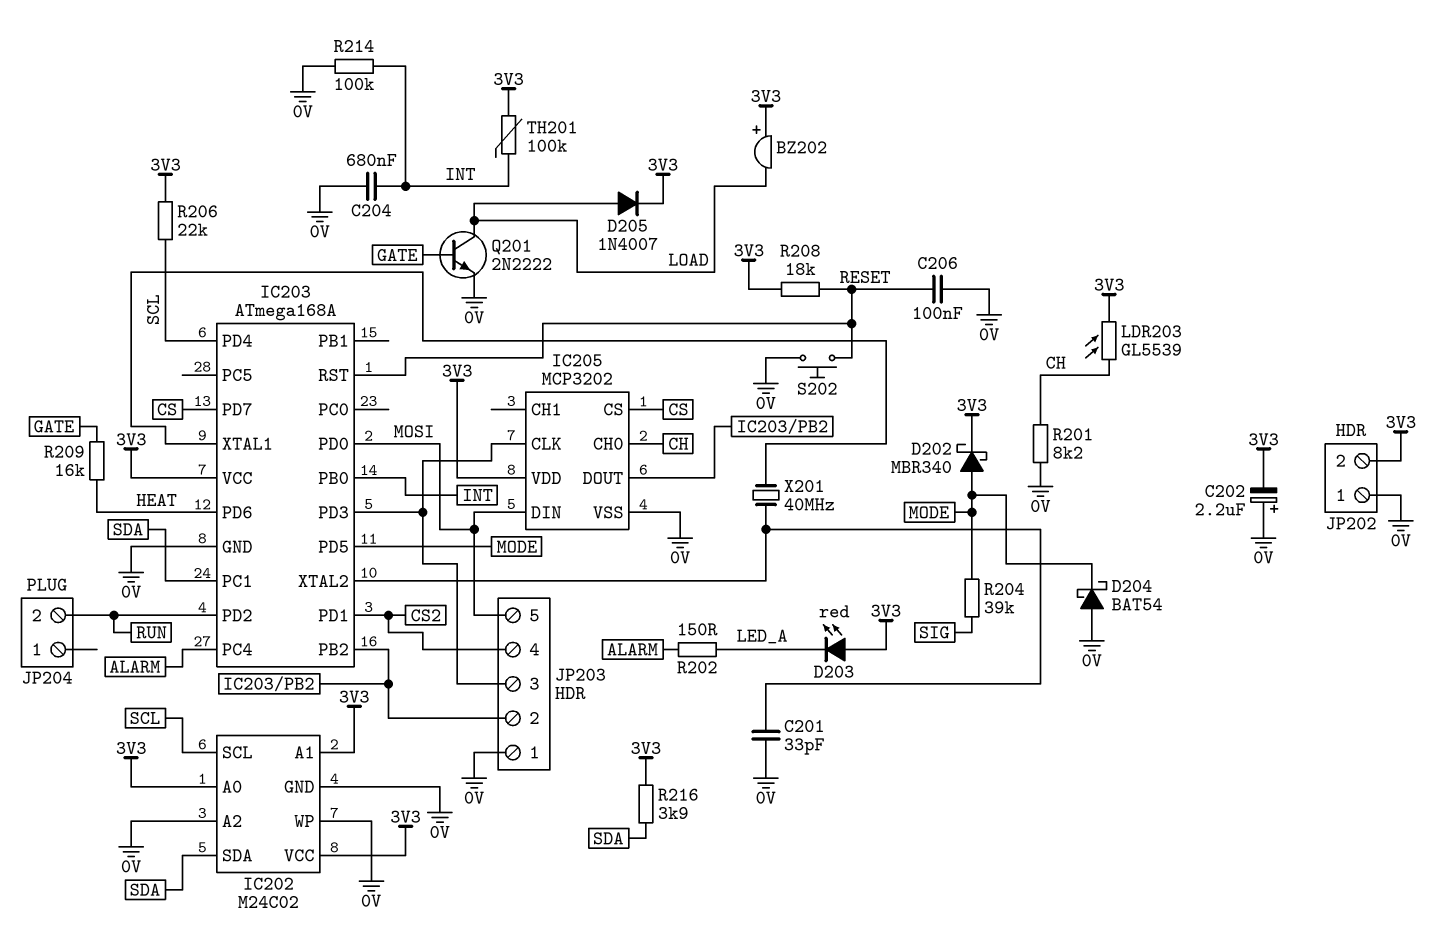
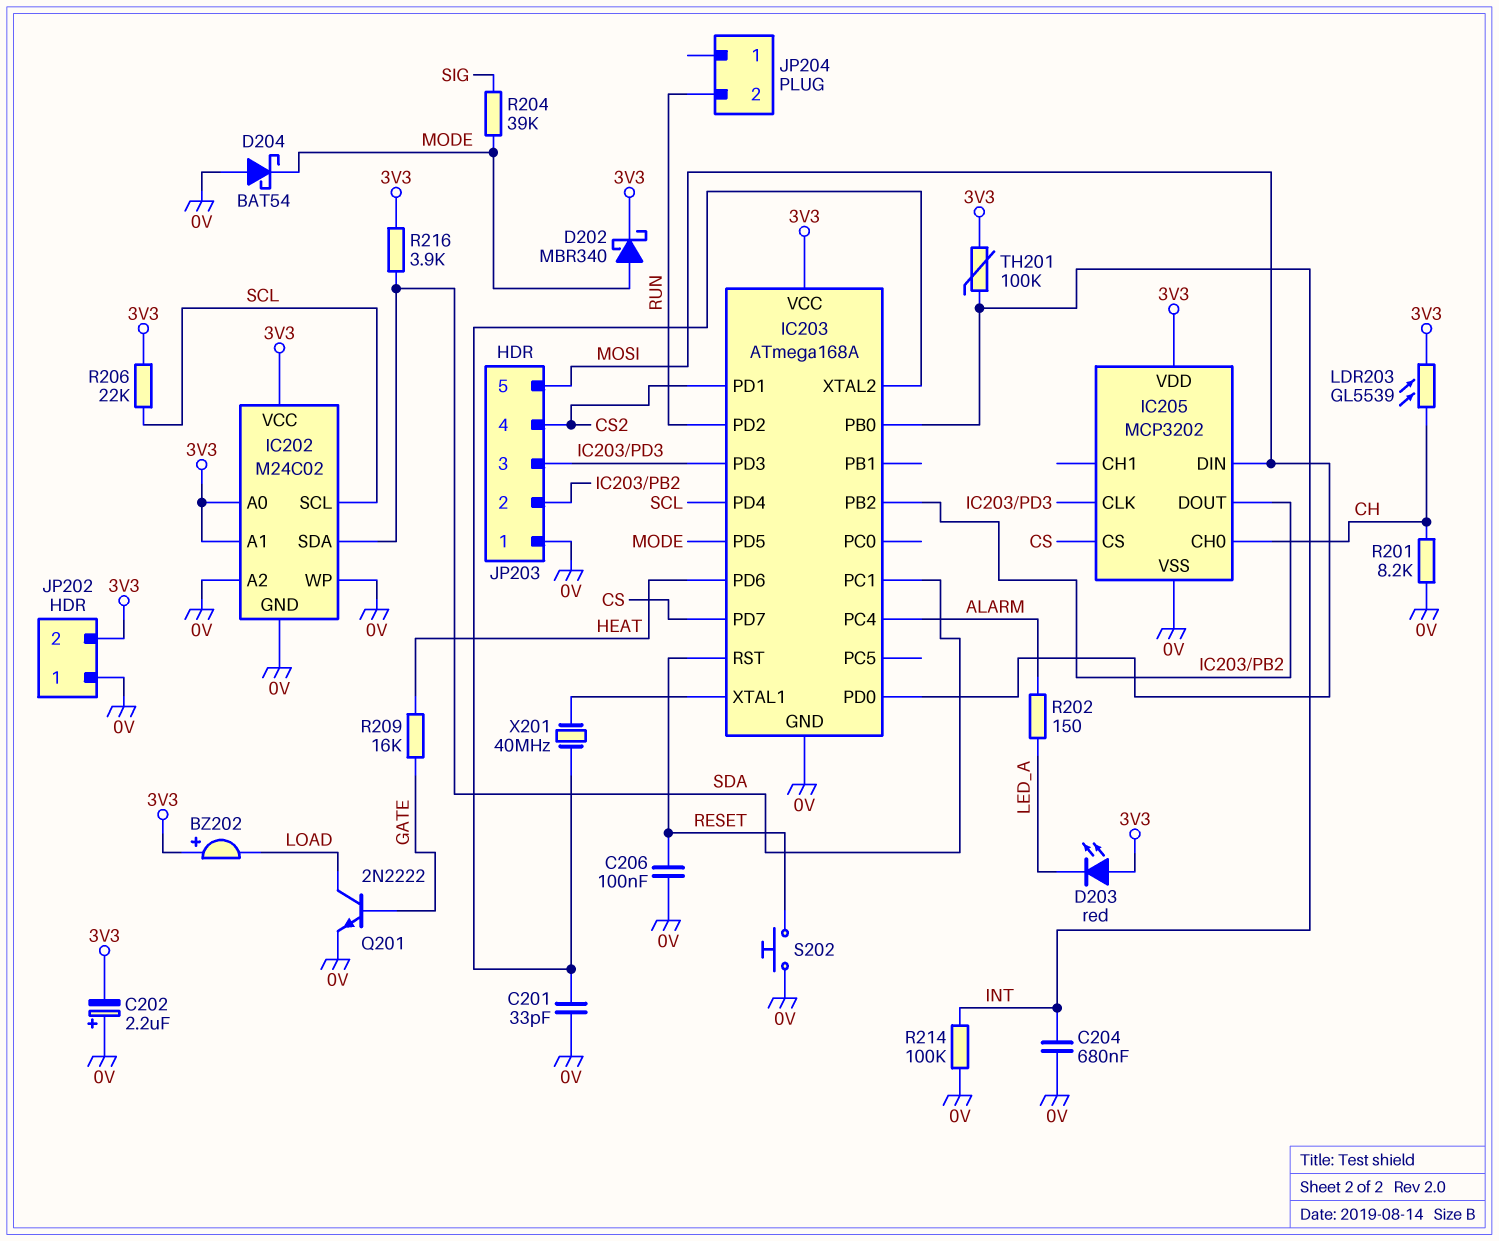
D205: diode 1N4007 (A LOAD, K 3V3) -> none
R208: 18k (3V3, RESET) -> none

